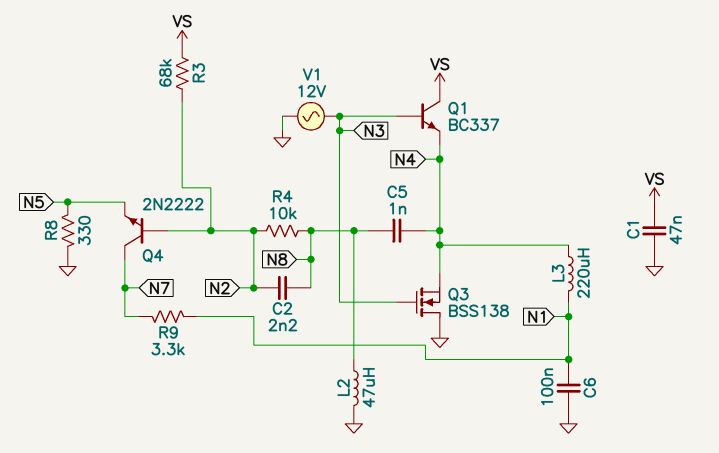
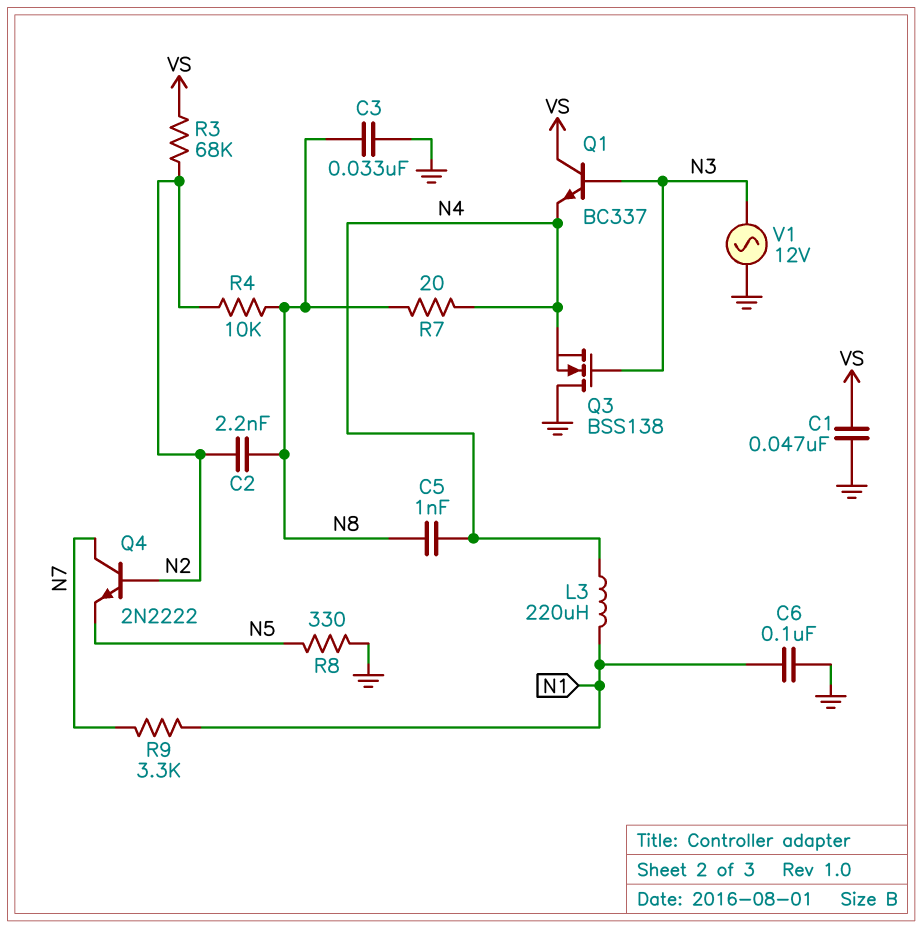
C3: none -> 33nF (GND, N8)
L2: 47uH (GND, N8) -> none
R7: none -> 20 (N4, N8)

